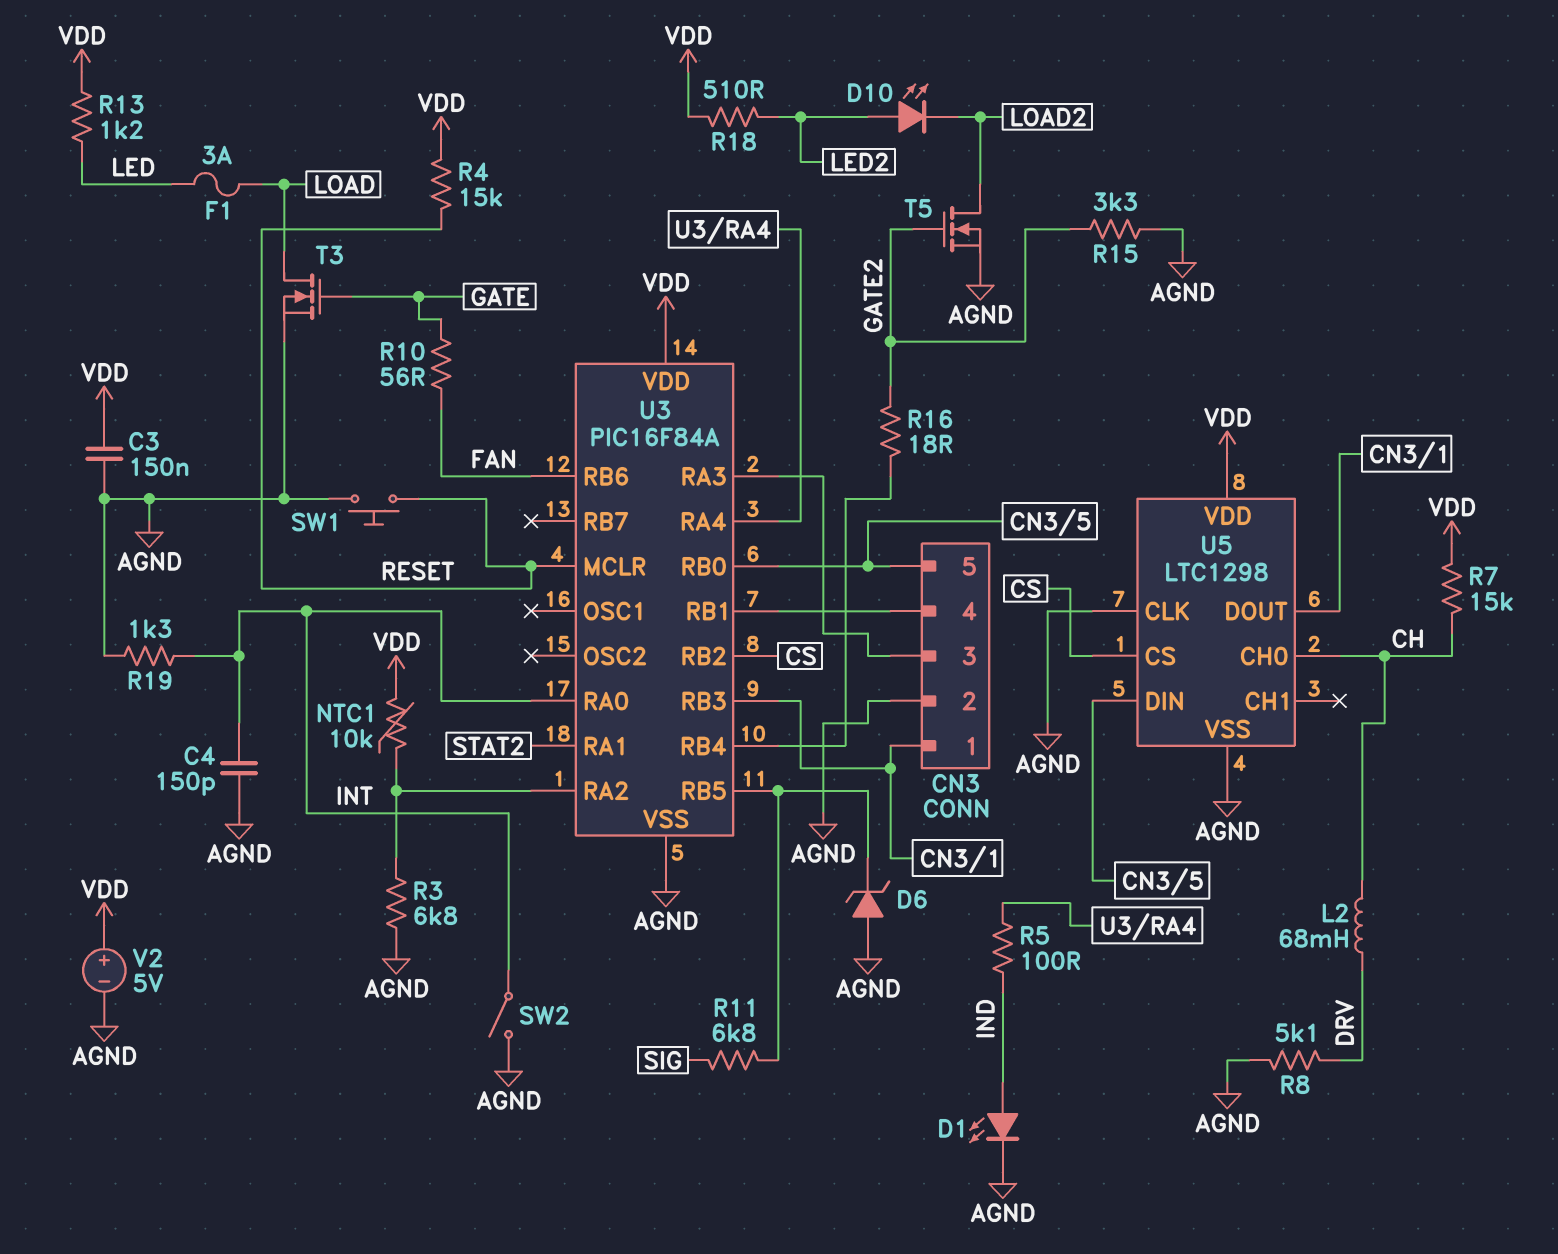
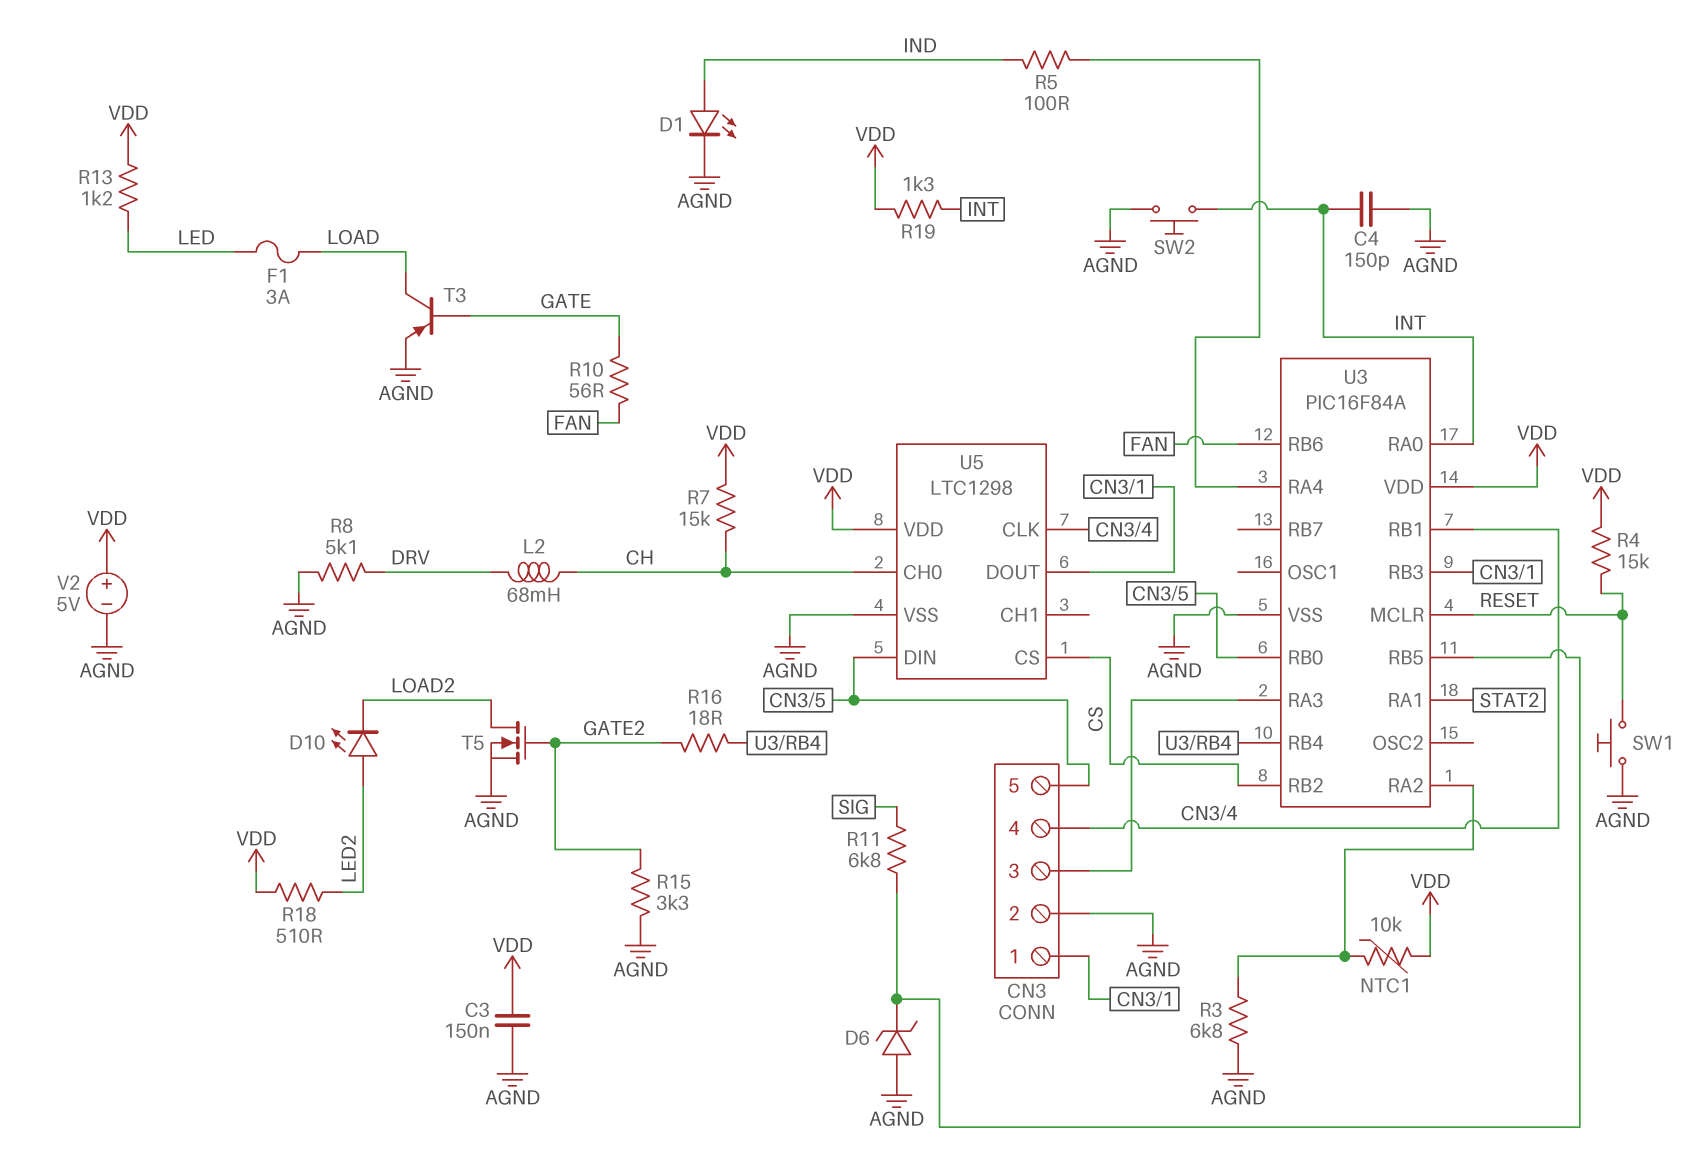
R19: 1.3k (AGND, INT) -> 1.3k (INT, VDD)
SW2: switch (AGND, INT) -> button (AGND, INT)
T3: NMOS (G GATE, D LOAD, S AGND) -> PNP (B GATE, C LOAD, E AGND)
U5 pin CLK: AGND -> CN3/4

